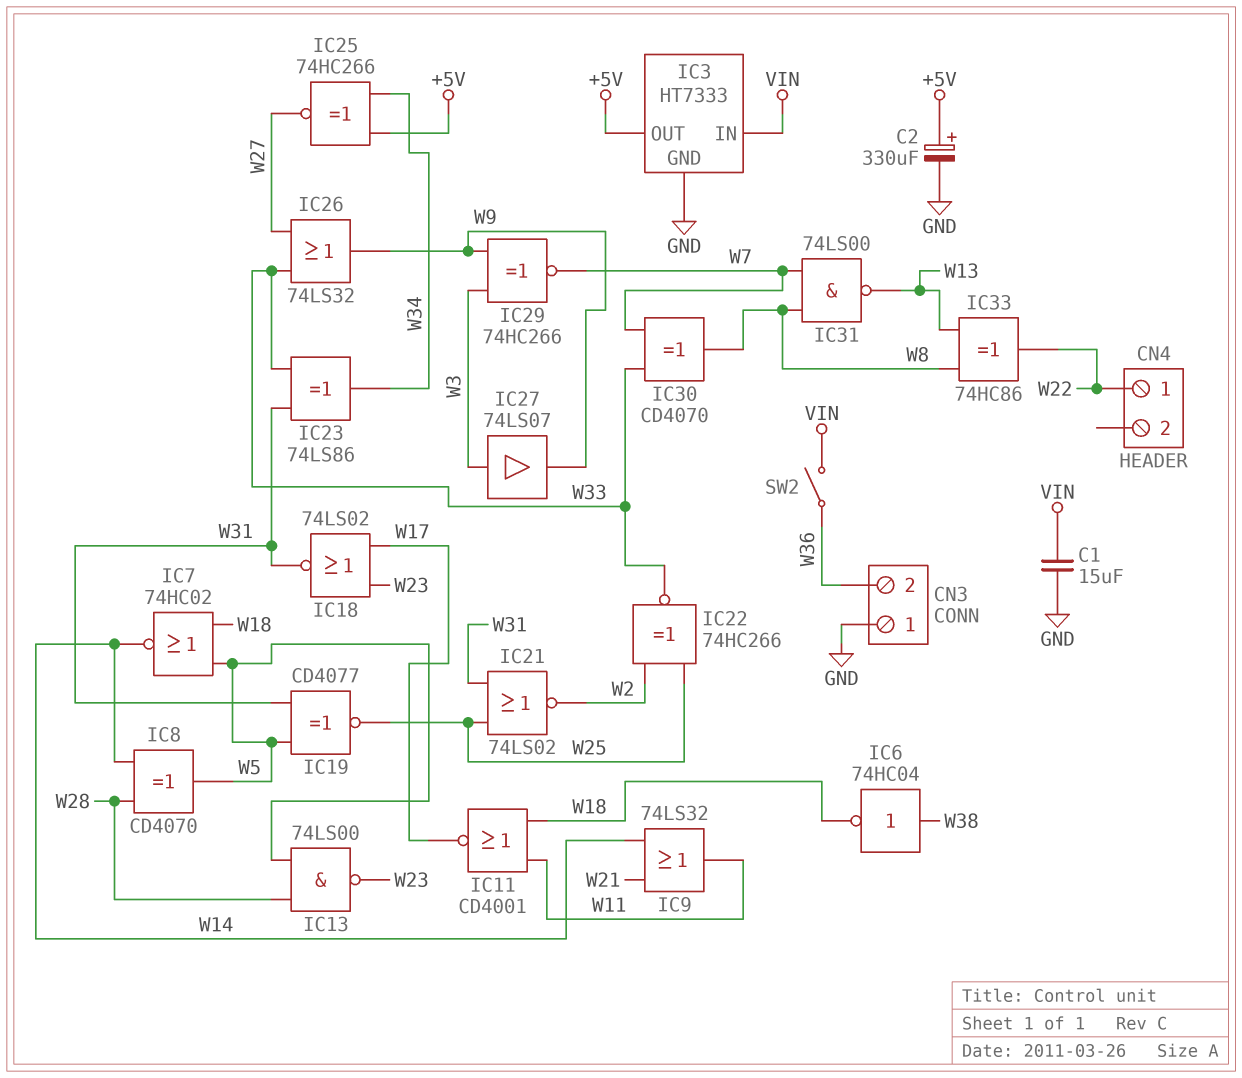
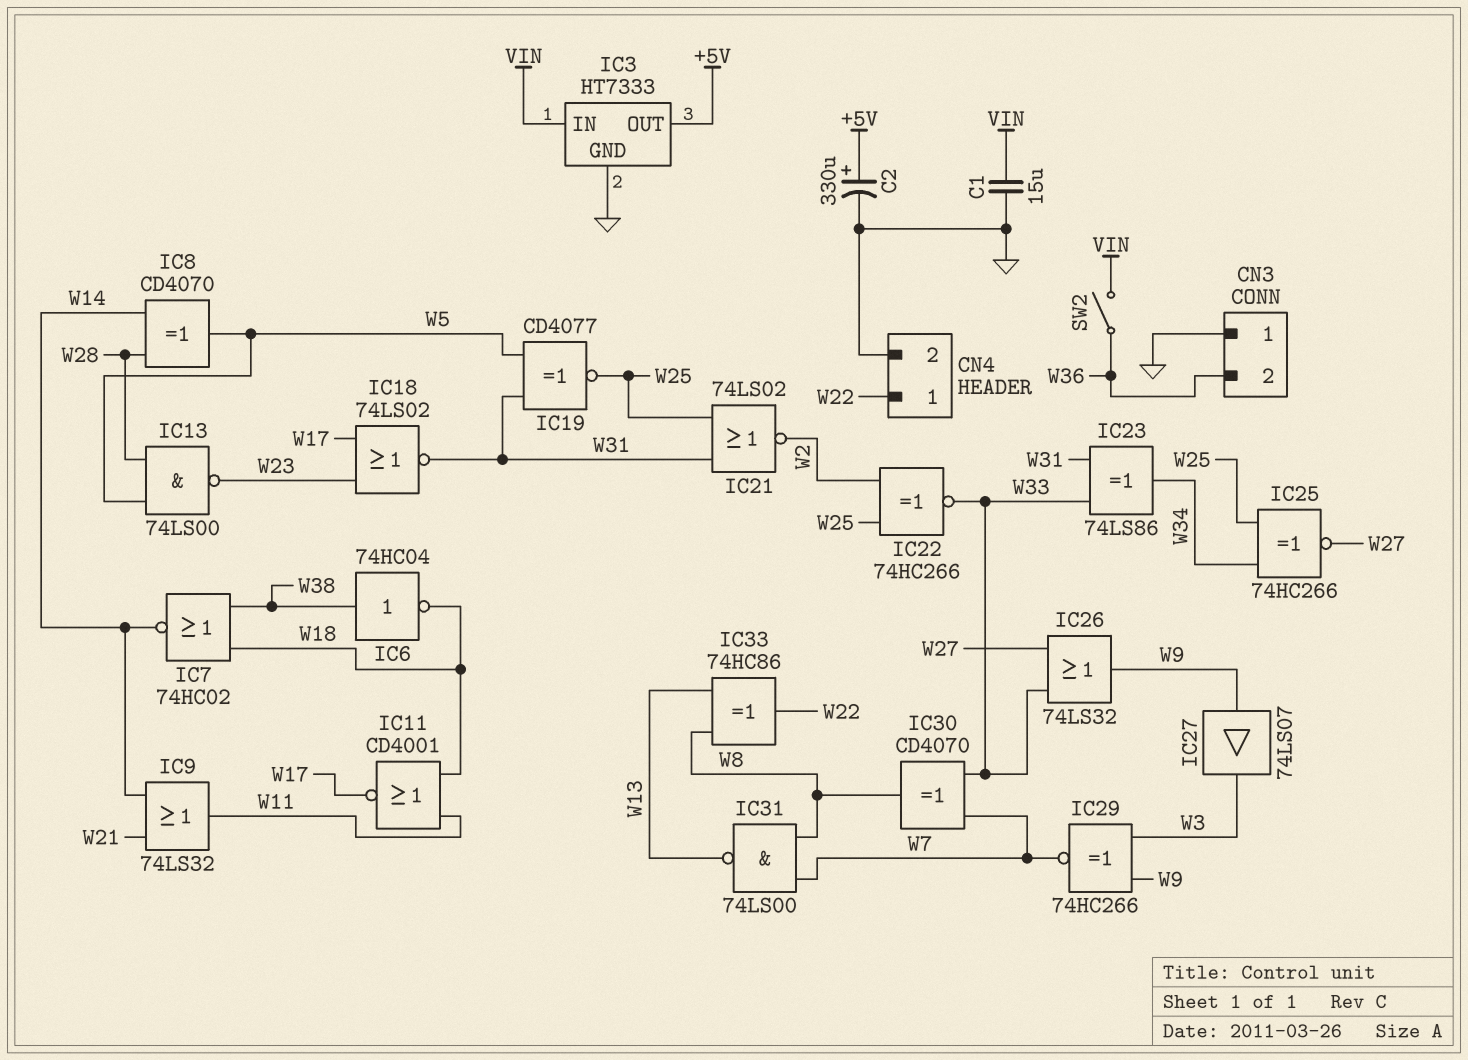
CN4 pin 2: none -> GND
IC7: NOR 74HC02 (in W5, in W18, out W14) -> NOR 74HC02 (in W18, in W38, out W14)
IC25: XNOR 74HC266 (in +5V, in W34, out W27) -> XNOR 74HC266 (in W25, in W34, out W27)
IC27: buffer 74LS07 (in W3, out W9) -> buffer 74LS07 (in W9, out W3)

